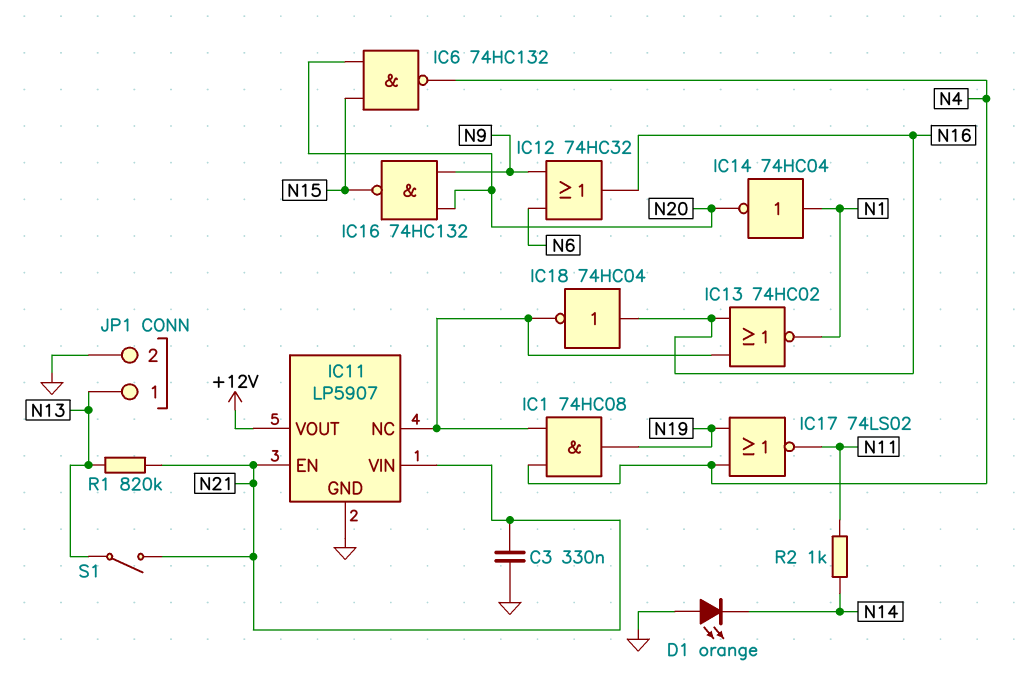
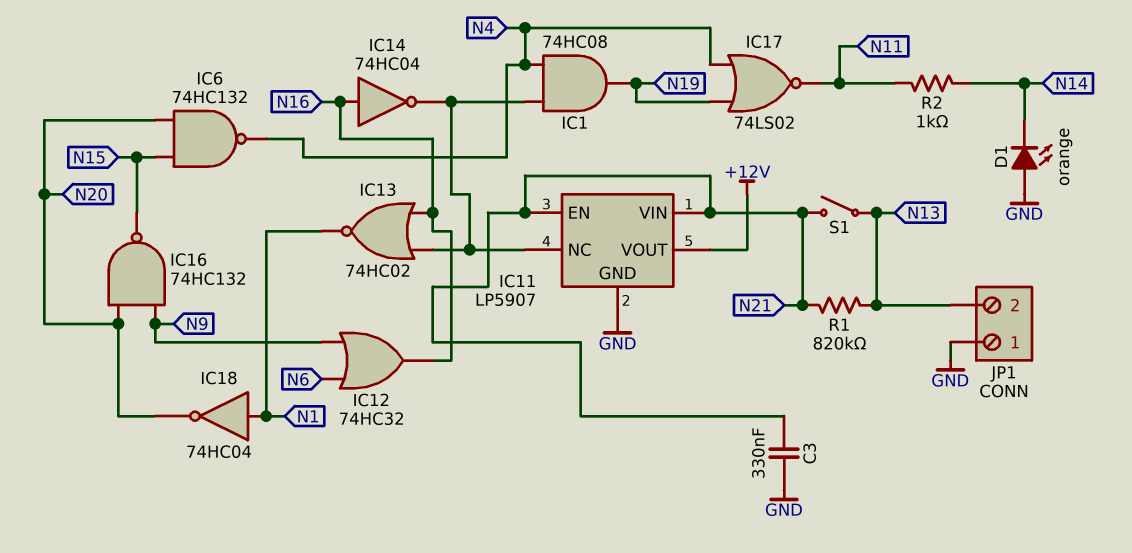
IC14: NOT 74HC04 (in N1, out N20) -> NOT 74HC04 (in N16, out IC11/NC)
IC18: NOT 74HC04 (in N16, out IC11/NC) -> NOT 74HC04 (in N1, out N20)
JP1 pin 1: N13 -> GND
JP1 pin 2: GND -> N13

